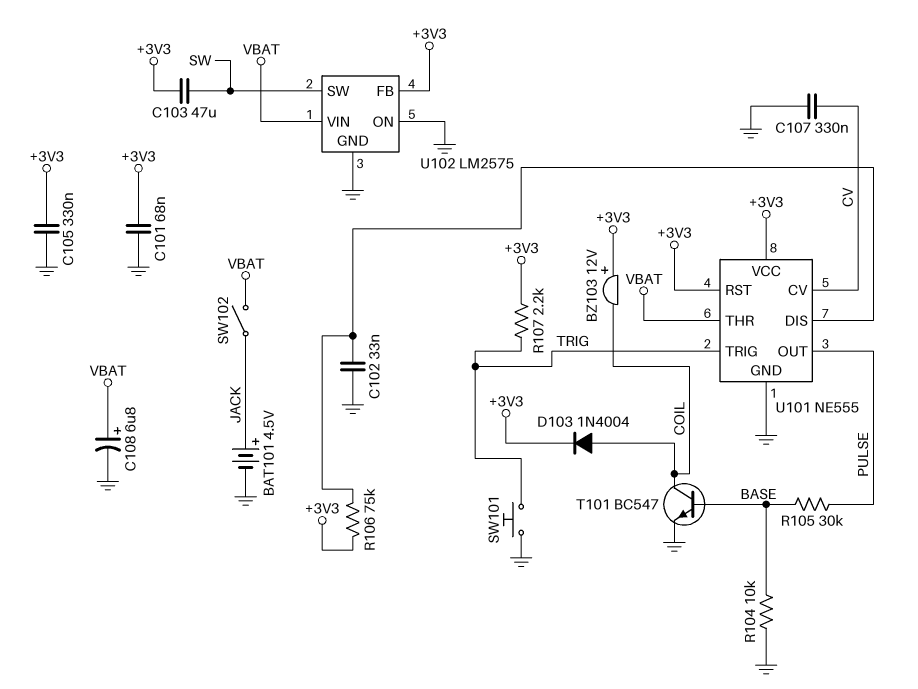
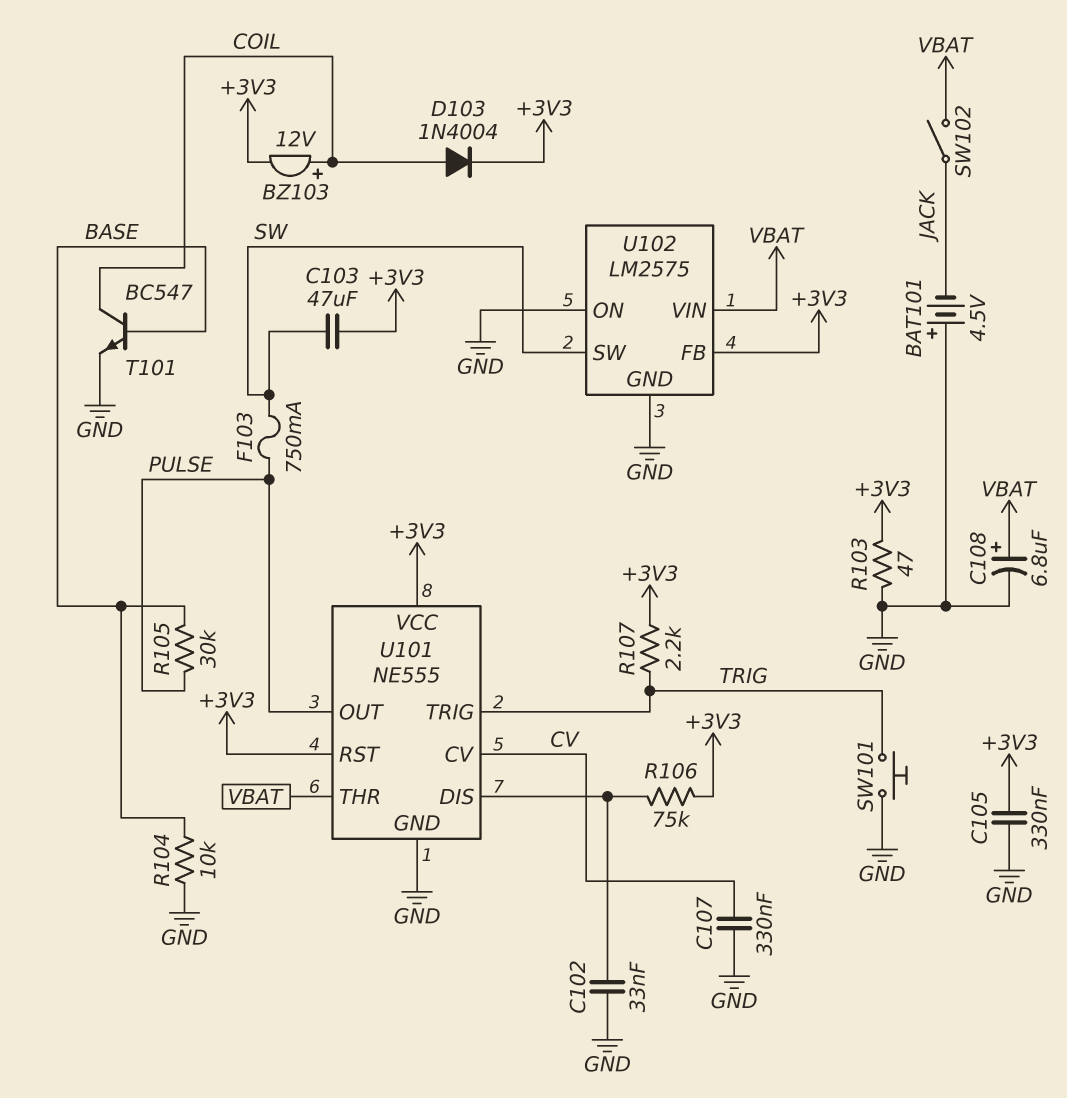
BAT101: 4.5V (plus JACK, minus GND) -> 4.5V (plus GND, minus JACK)
BZ103: buzzer 12V (plus +3V3, minus COIL) -> buzzer 12V (plus COIL, minus +3V3)
C101: 68nF (+3V3, GND) -> none
F103: none -> 750mA (PULSE, SW)
R103: none -> 47 (+3V3, GND)

